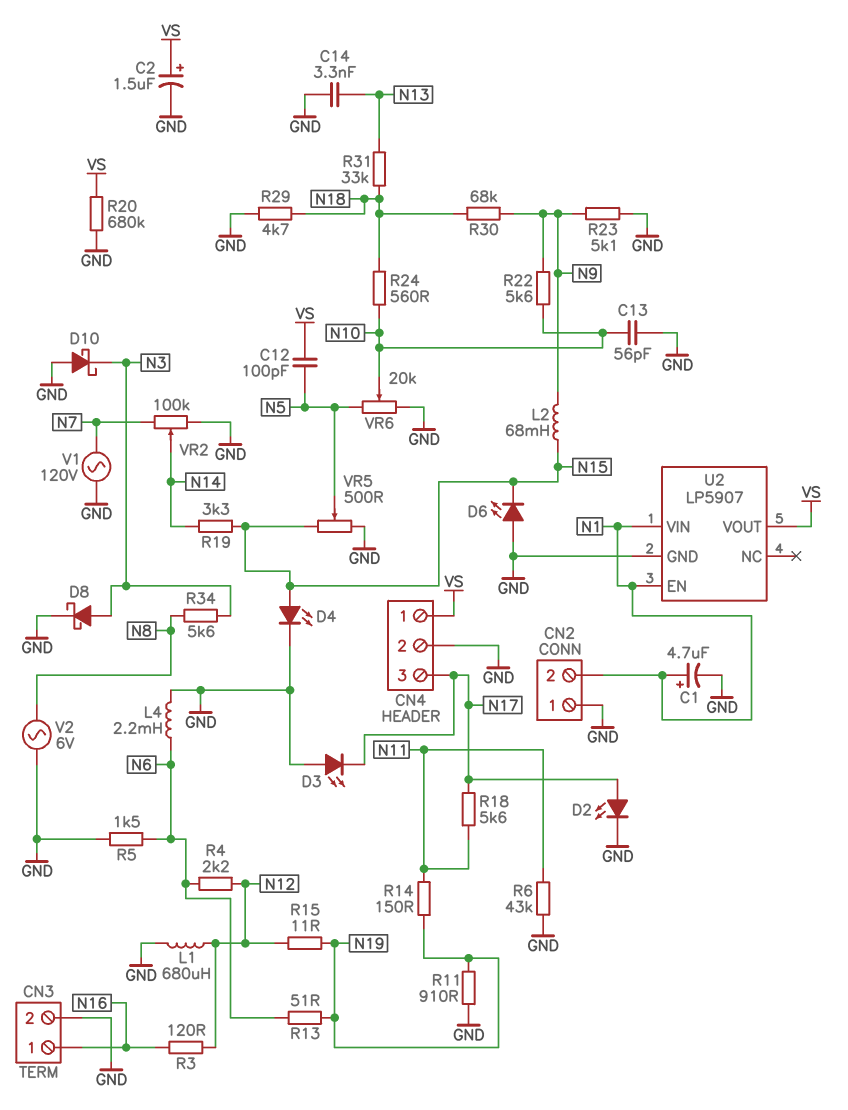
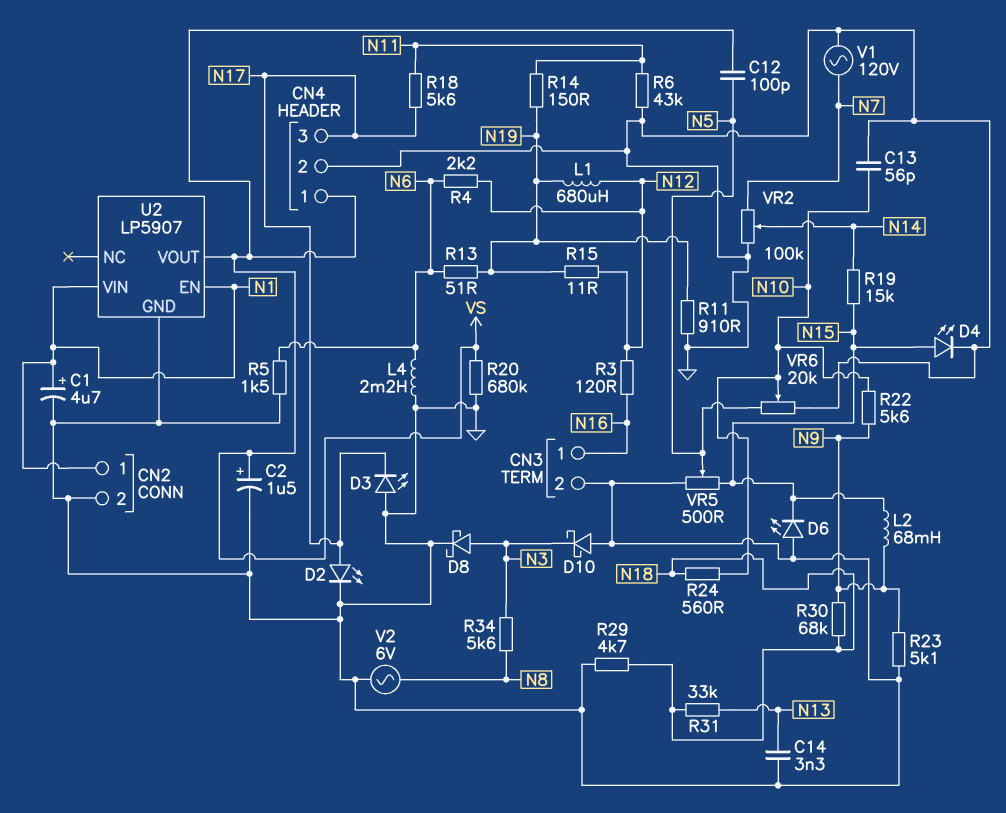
CN2 pin 1: GND -> N1
CN2 pin 2: N1 -> GND
L1: 680uH (GND, N12) -> 680uH (N12, N19)
R19: 3.3k (N14, N15) -> 15k (N14, N15)

